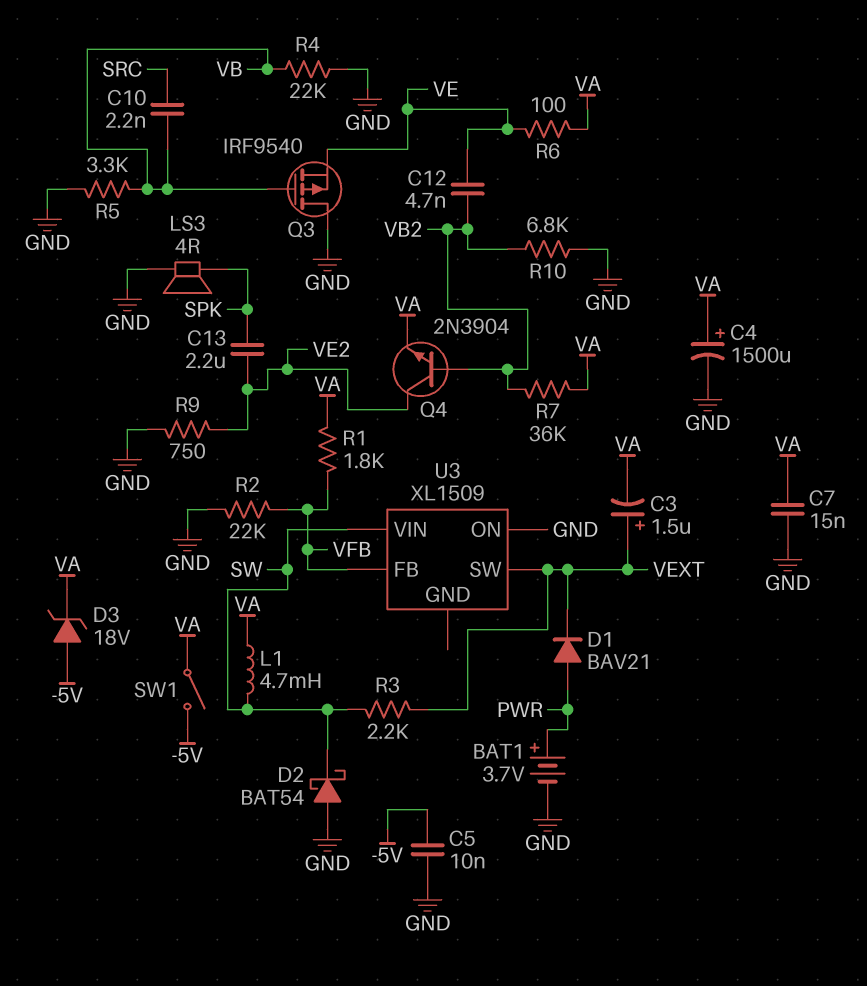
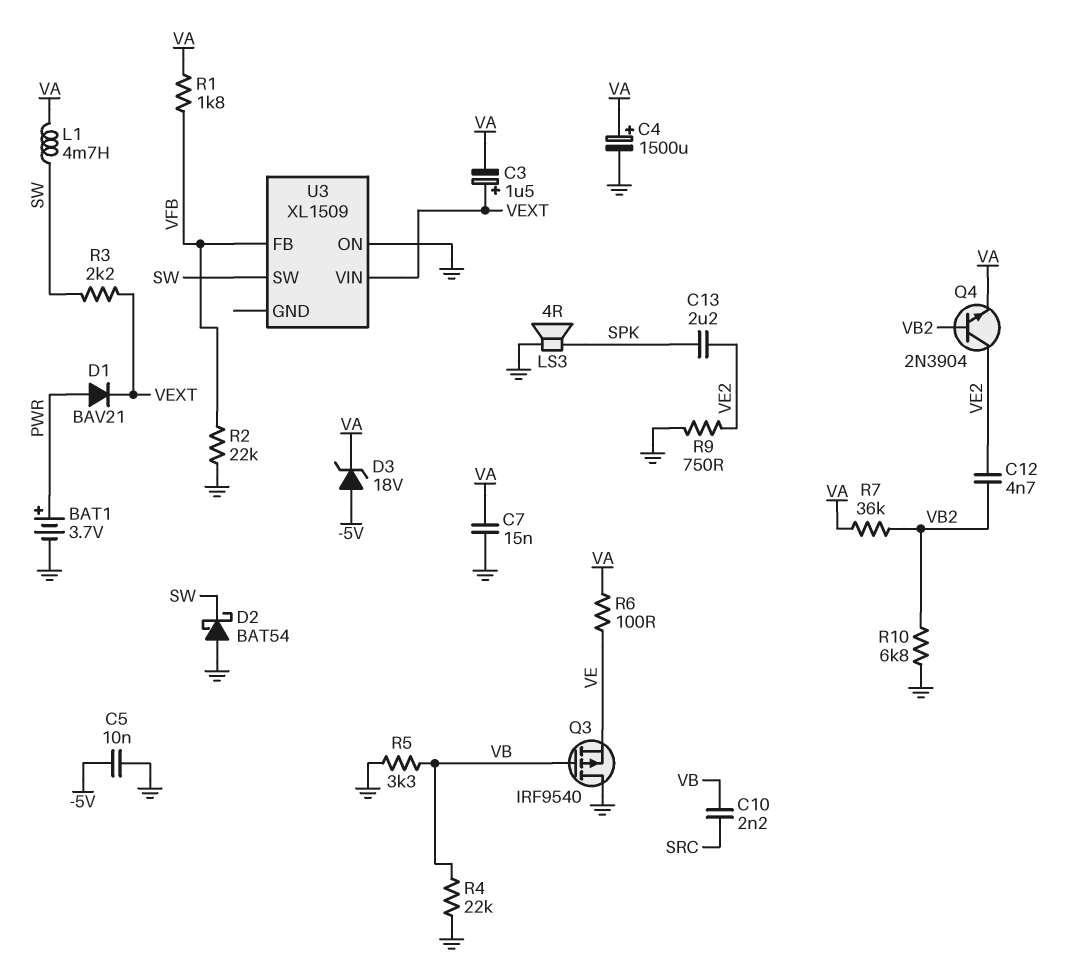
C12: 4.7nF (VB2, VE) -> 4.7nF (VB2, VE2)
SW1: switch (-5V, VA) -> none
U3 pin SW: VEXT -> SW
U3 pin VIN: SW -> VEXT

